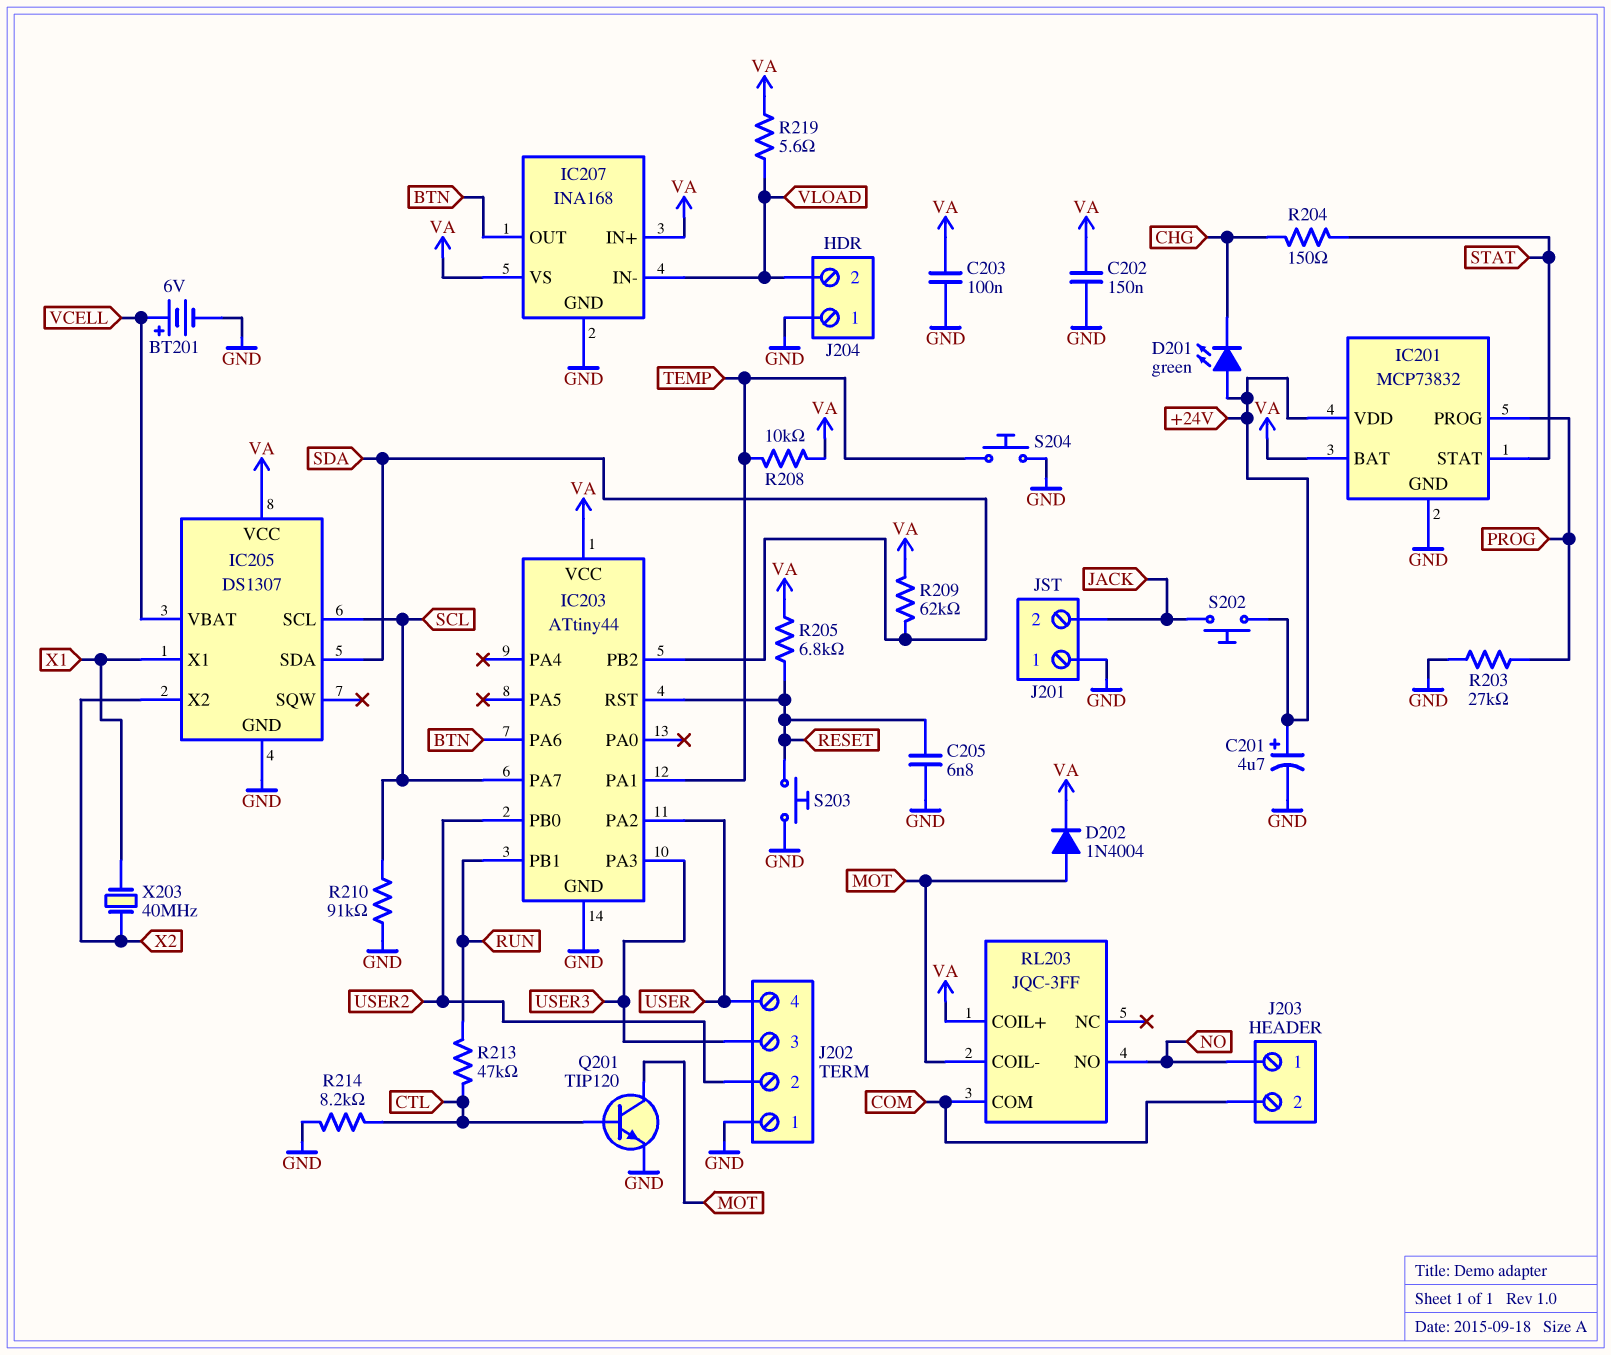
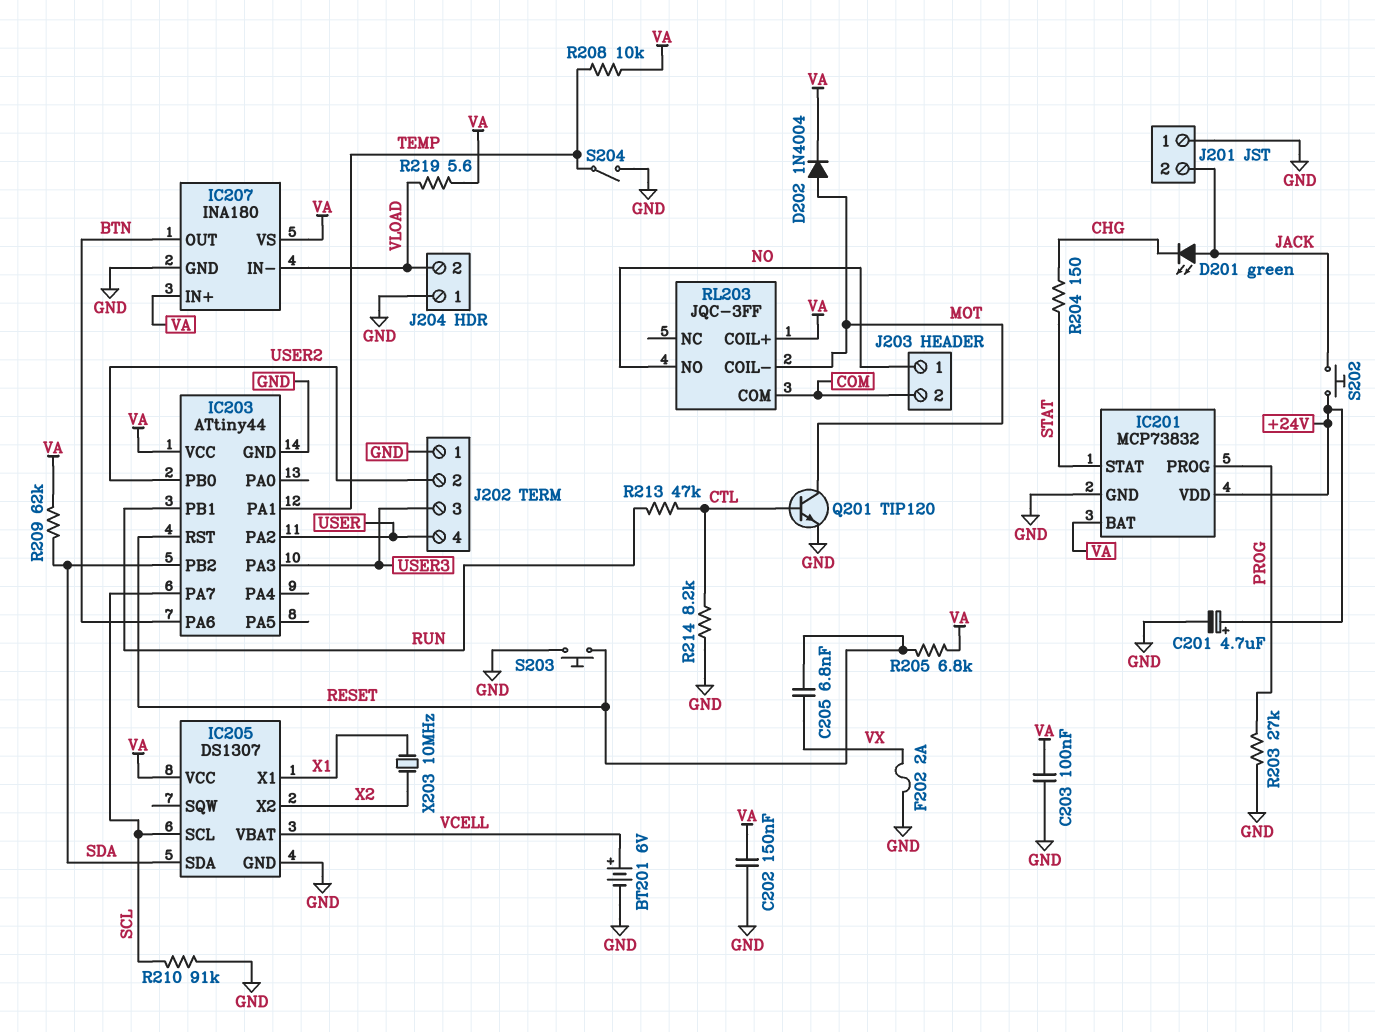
C205: 6.8nF (GND, RESET) -> 6.8nF (RESET, VX)
D201: LED green (A +24V, K CHG) -> LED green (A JACK, K CHG)
F202: none -> 2A (GND, VX)
IC207: INA168 -> INA180
S204: button (GND, TEMP) -> switch (GND, TEMP)
X203: 40MHz (X1, X2) -> 10MHz (X1, X2)

